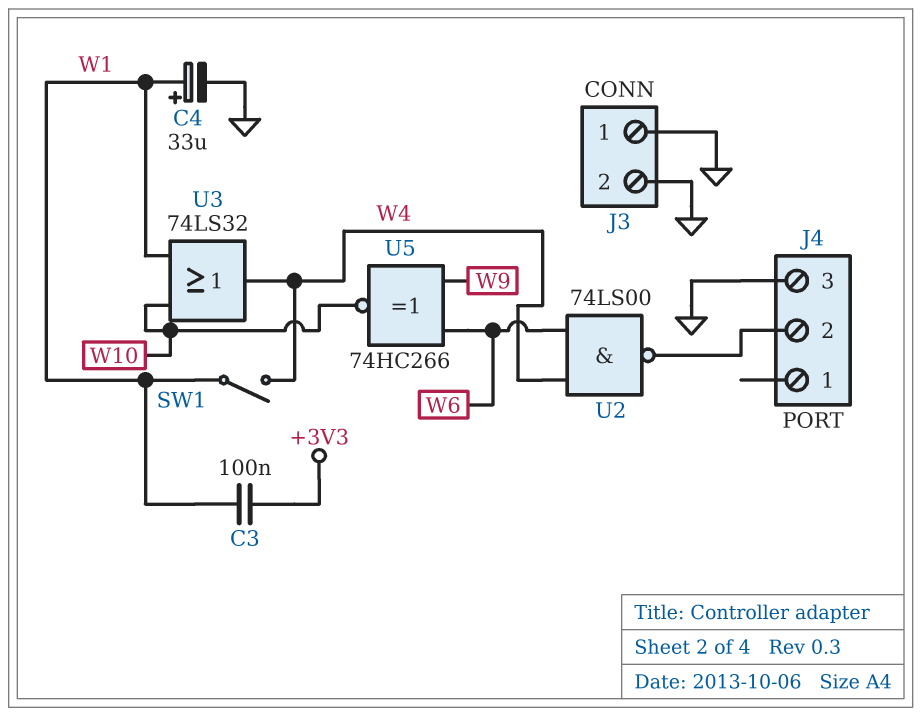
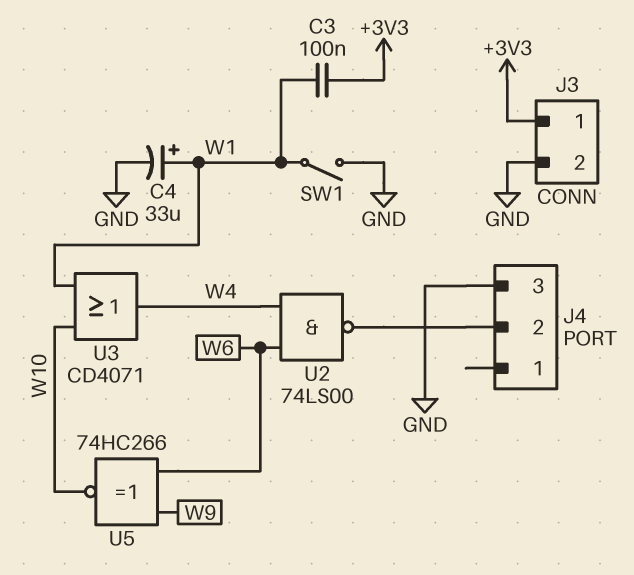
J3 pin 1: GND -> +3V3
SW1: switch (W1, W4) -> switch (GND, W1)
U3: OR 74LS32 (in W1, in W10, out W4) -> OR CD4071 (in W1, in W10, out W4)

